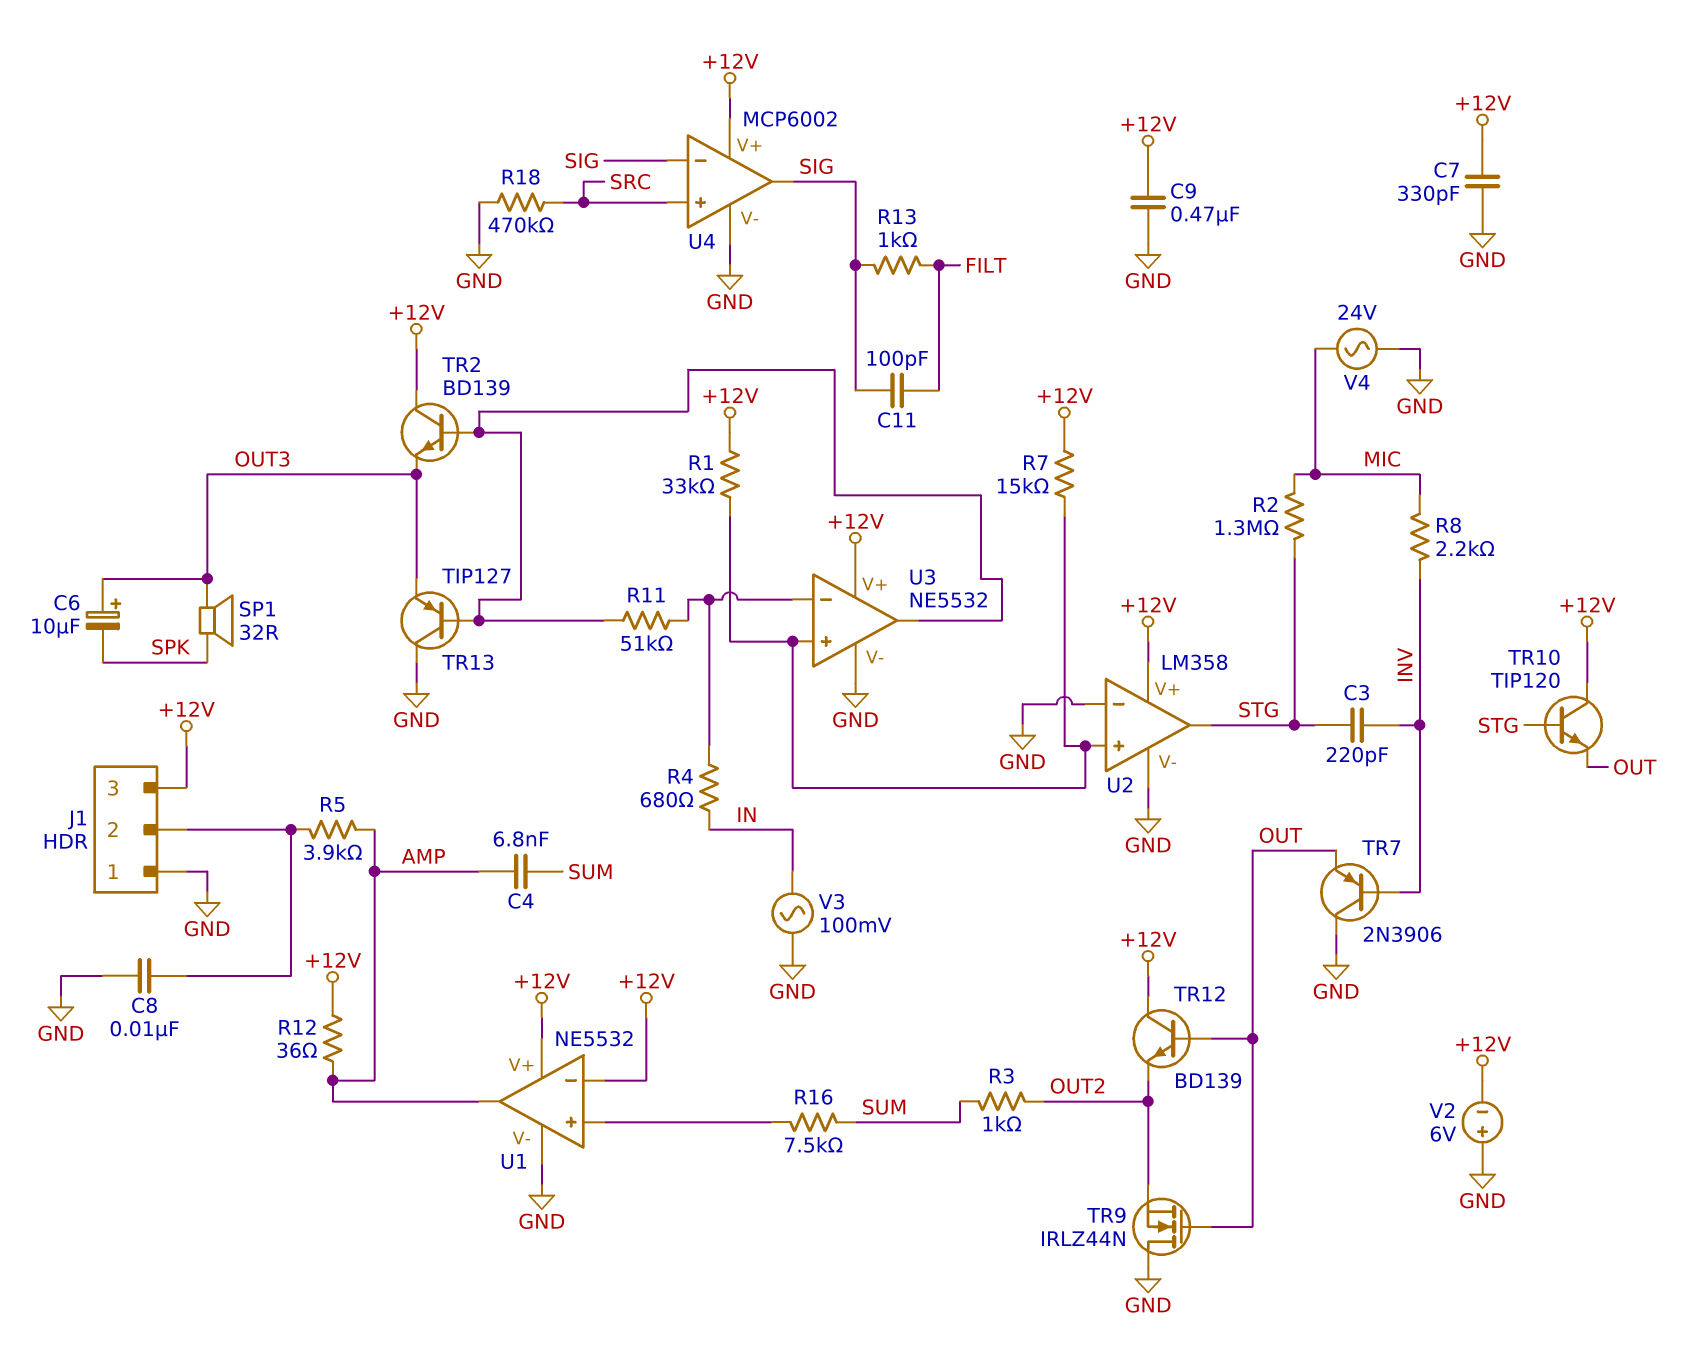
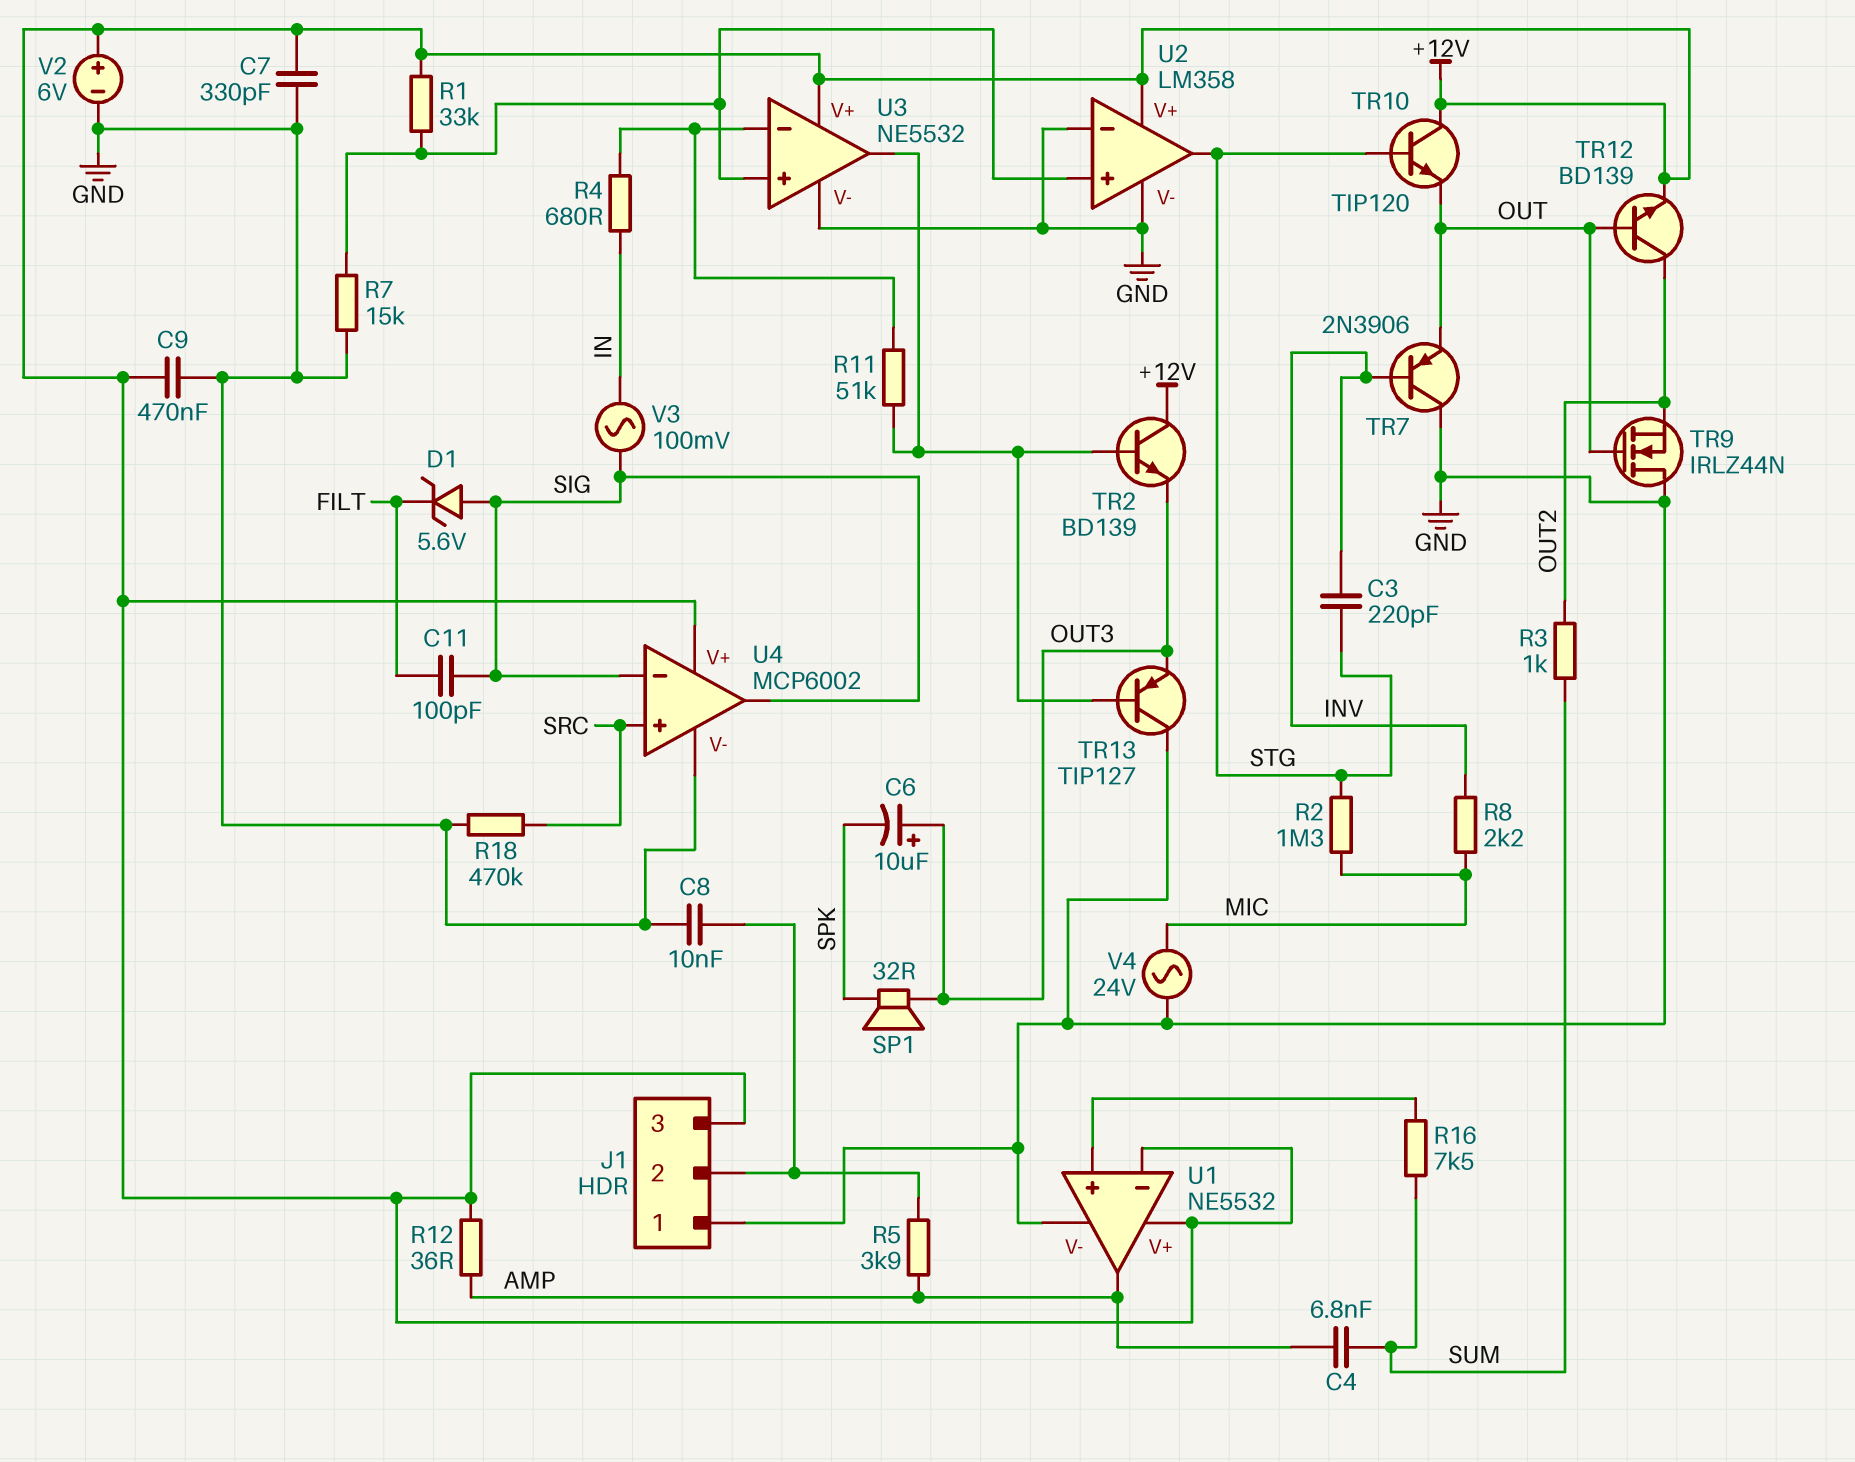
D1: none -> zener 5.6V (A SIG, K FILT)
R7: 15k (+12V, U2/in+) -> 15k (GND, U2/in+)
R13: 1k (FILT, SIG) -> none
TR12: NPN BD139 (B OUT, C +12V, E OUT2) -> NPN BD139 (B OUT, C OUT2, E +12V)
V2: 6V (plus GND, minus +12V) -> 6V (plus +12V, minus GND)
V3: AC 100mV (GND, IN) -> AC 100mV (IN, SIG)

